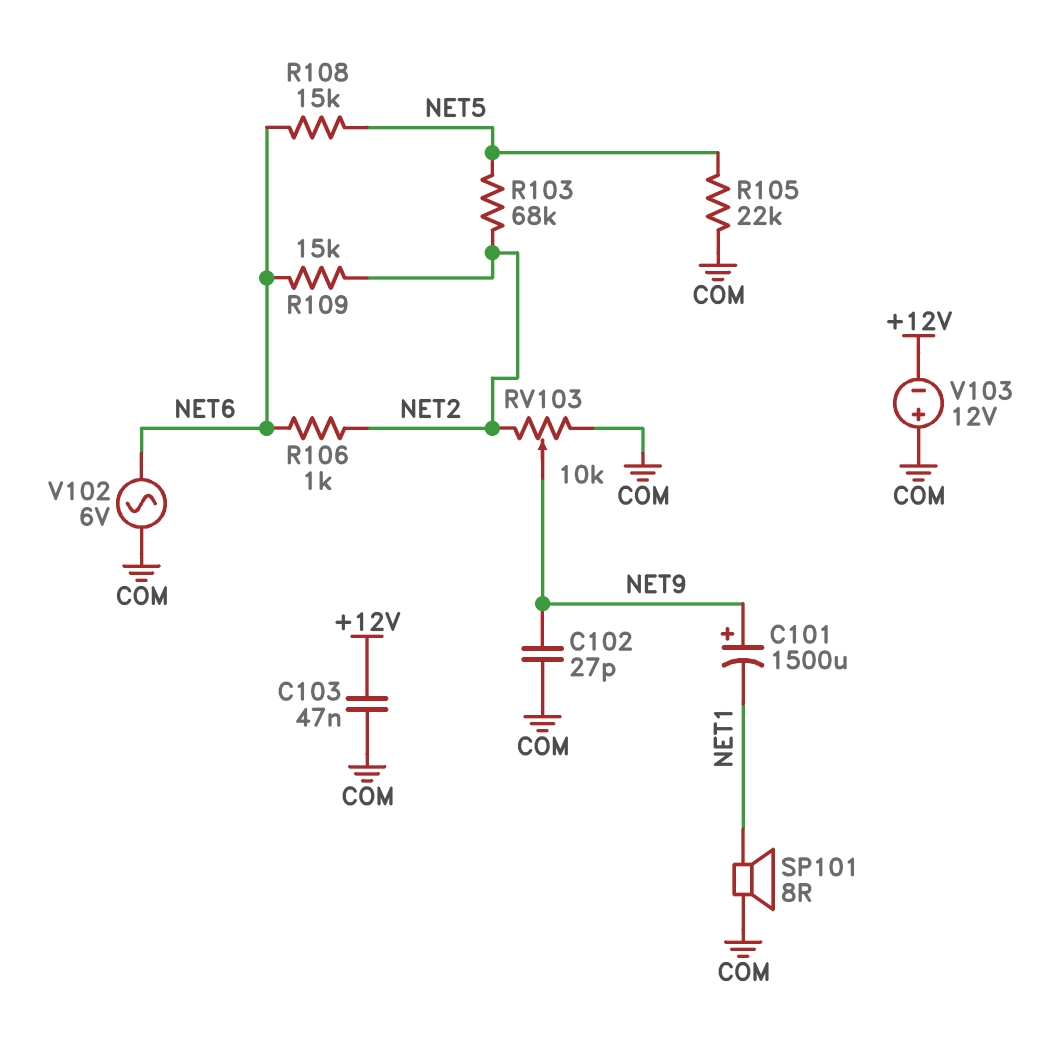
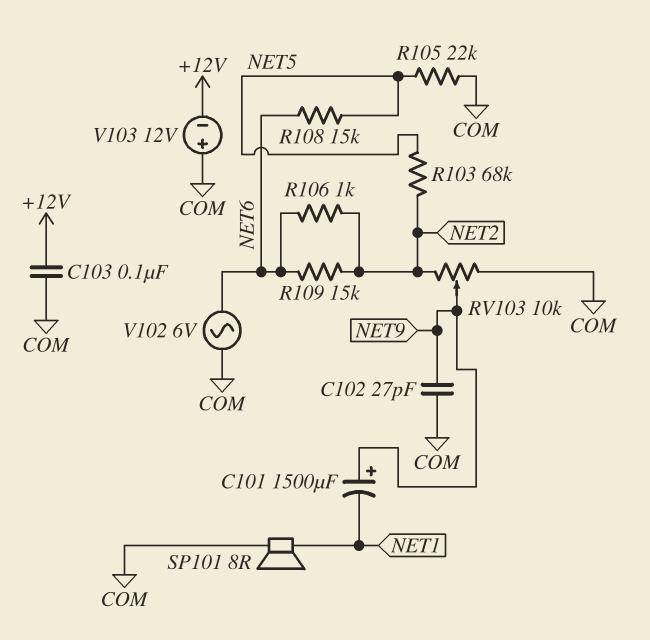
C103: 47nF (+12V, COM) -> 100nF (+12V, COM)

